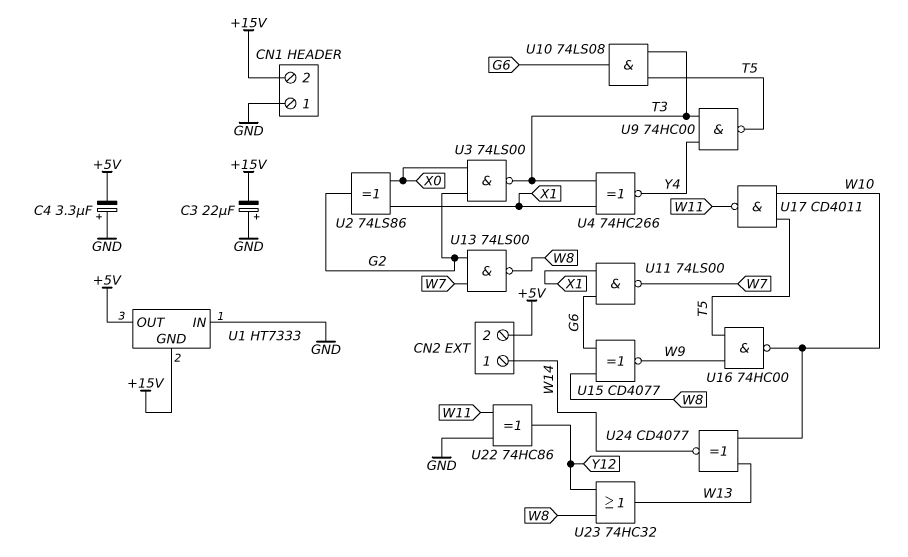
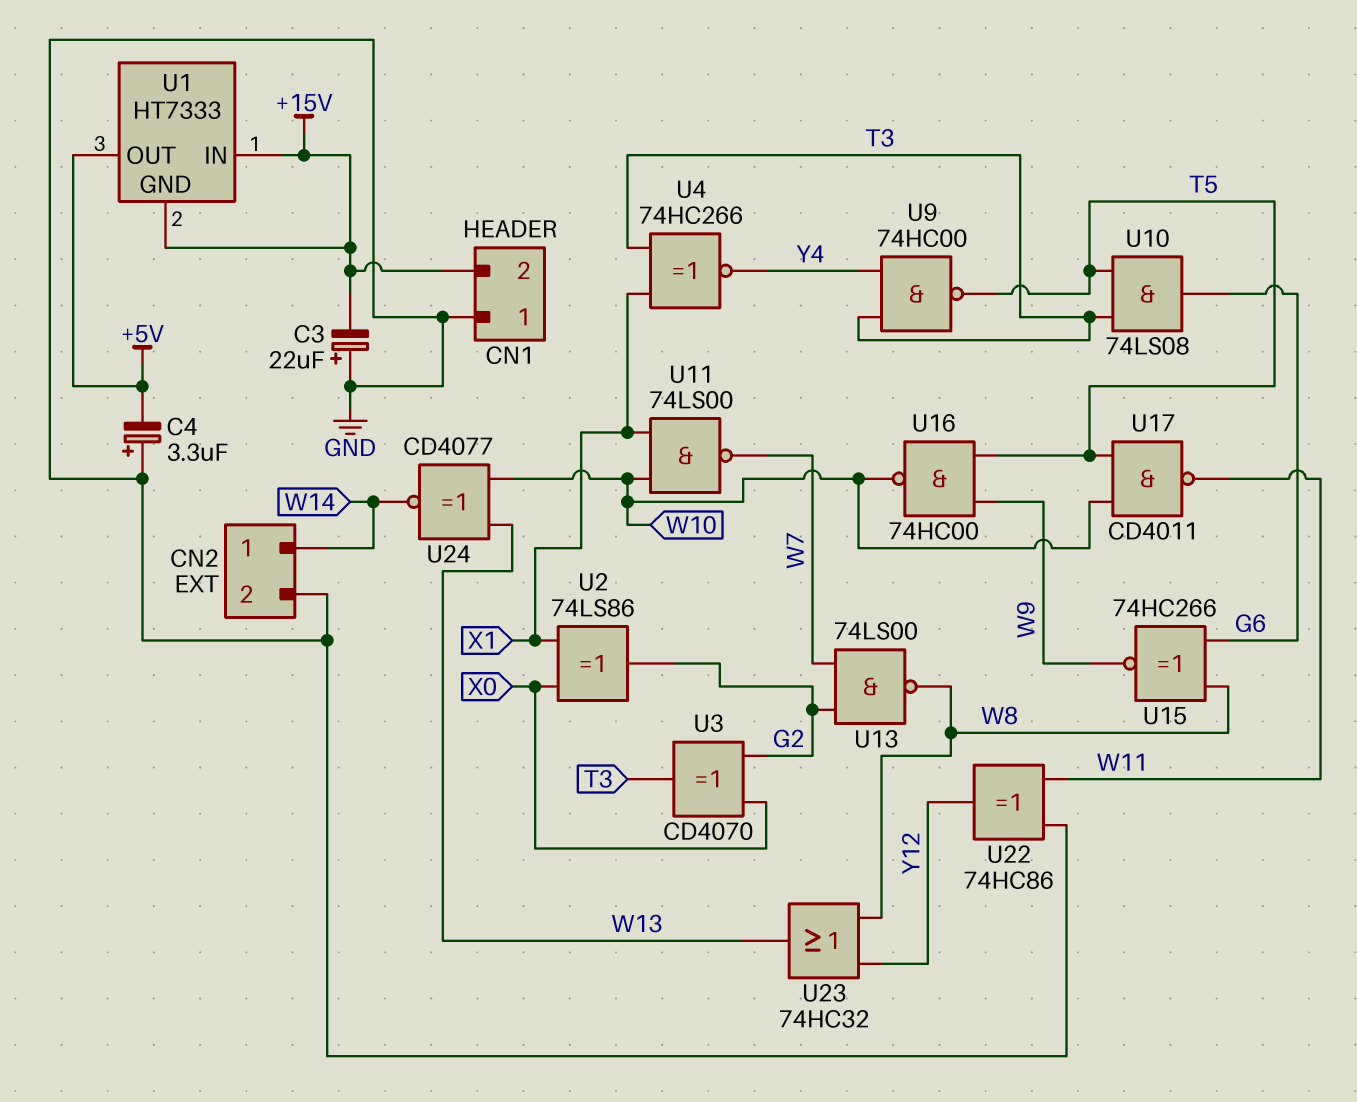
CN2 pin 2: +5V -> GND
U1 pin IN: GND -> +15V
U3: NAND 74LS00 (in G2, in X0, out T3) -> XOR CD4070 (in G2, in X0, out T3)
U11: NAND 74LS00 (in G6, in X1, out W7) -> NAND 74LS00 (in W10, in X1, out W7)
U15: XNOR CD4077 (in G6, in W8, out W9) -> XNOR 74HC266 (in G6, in W8, out W9)

